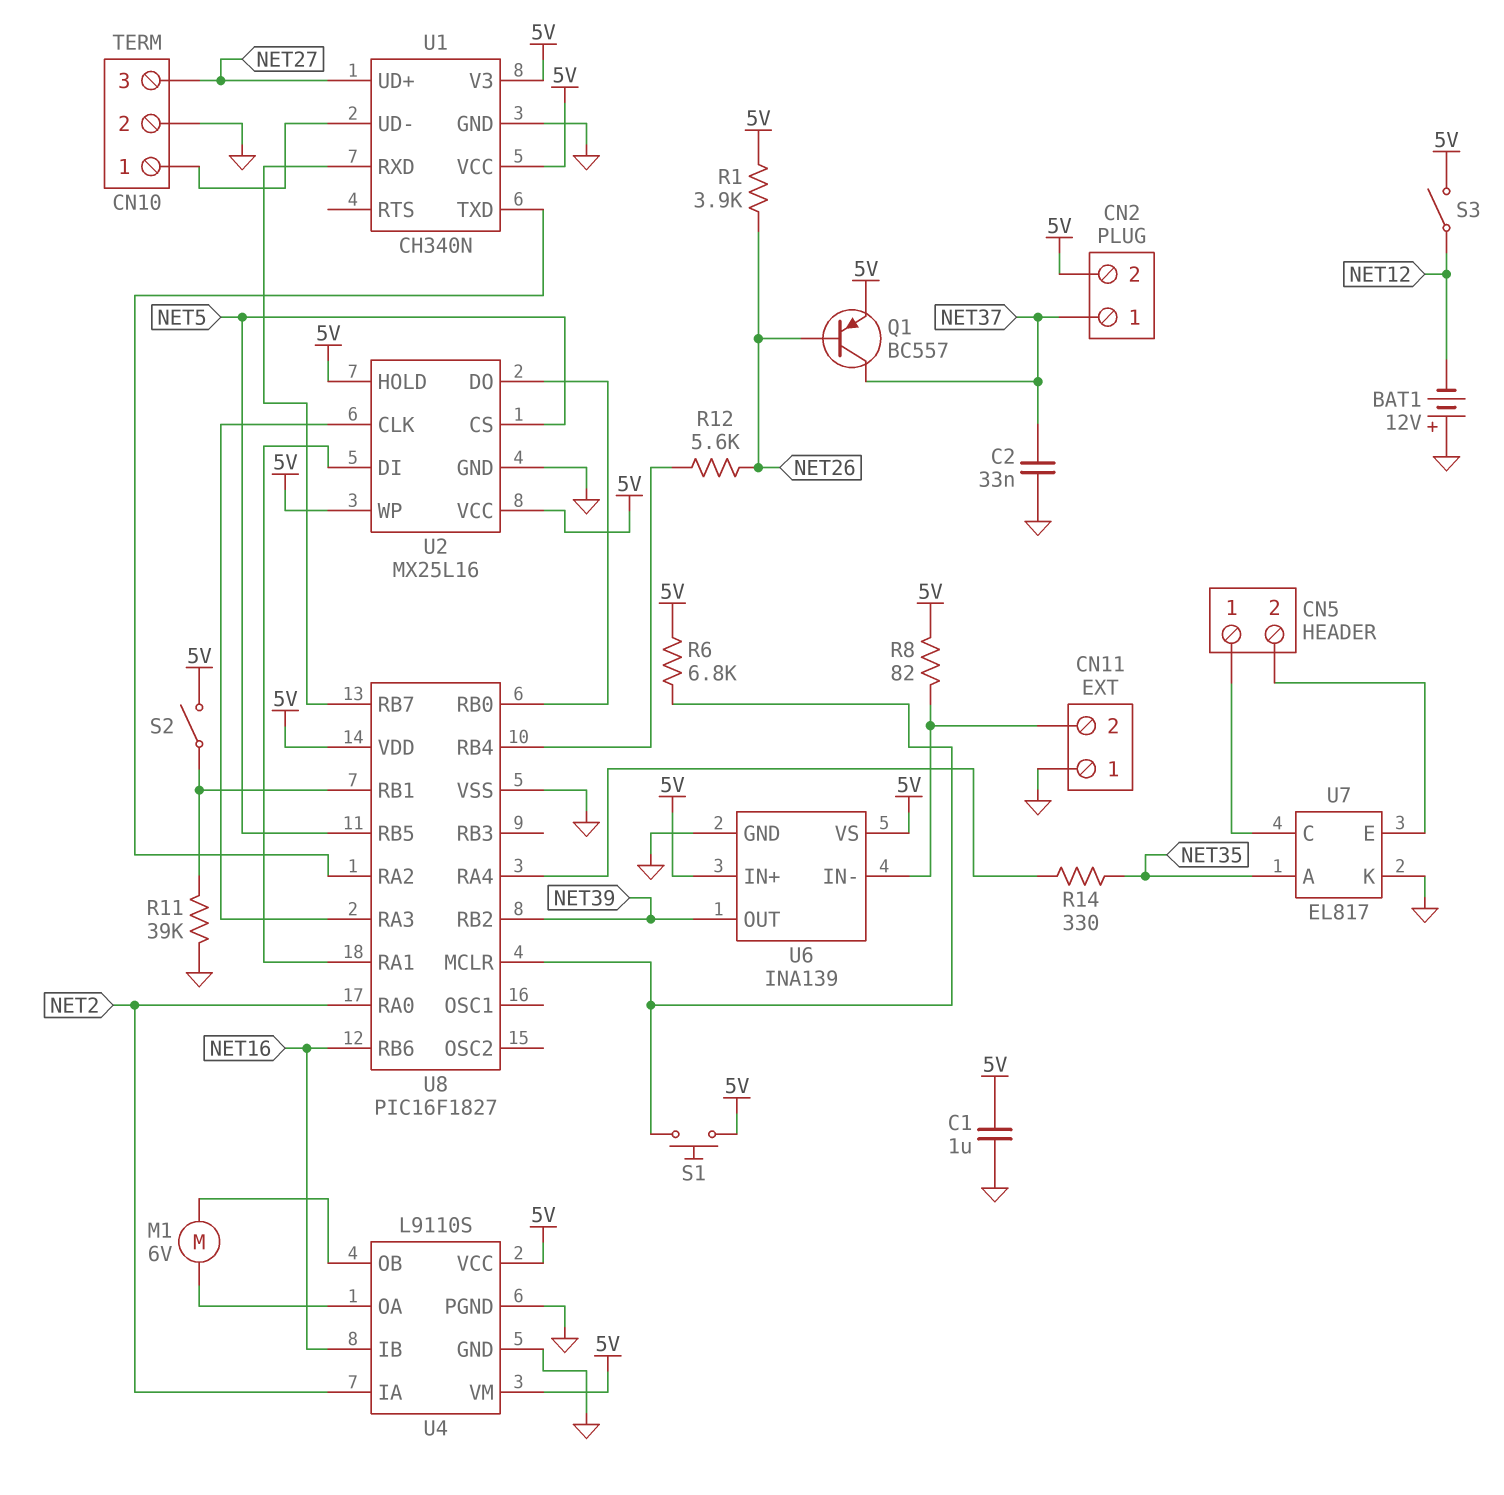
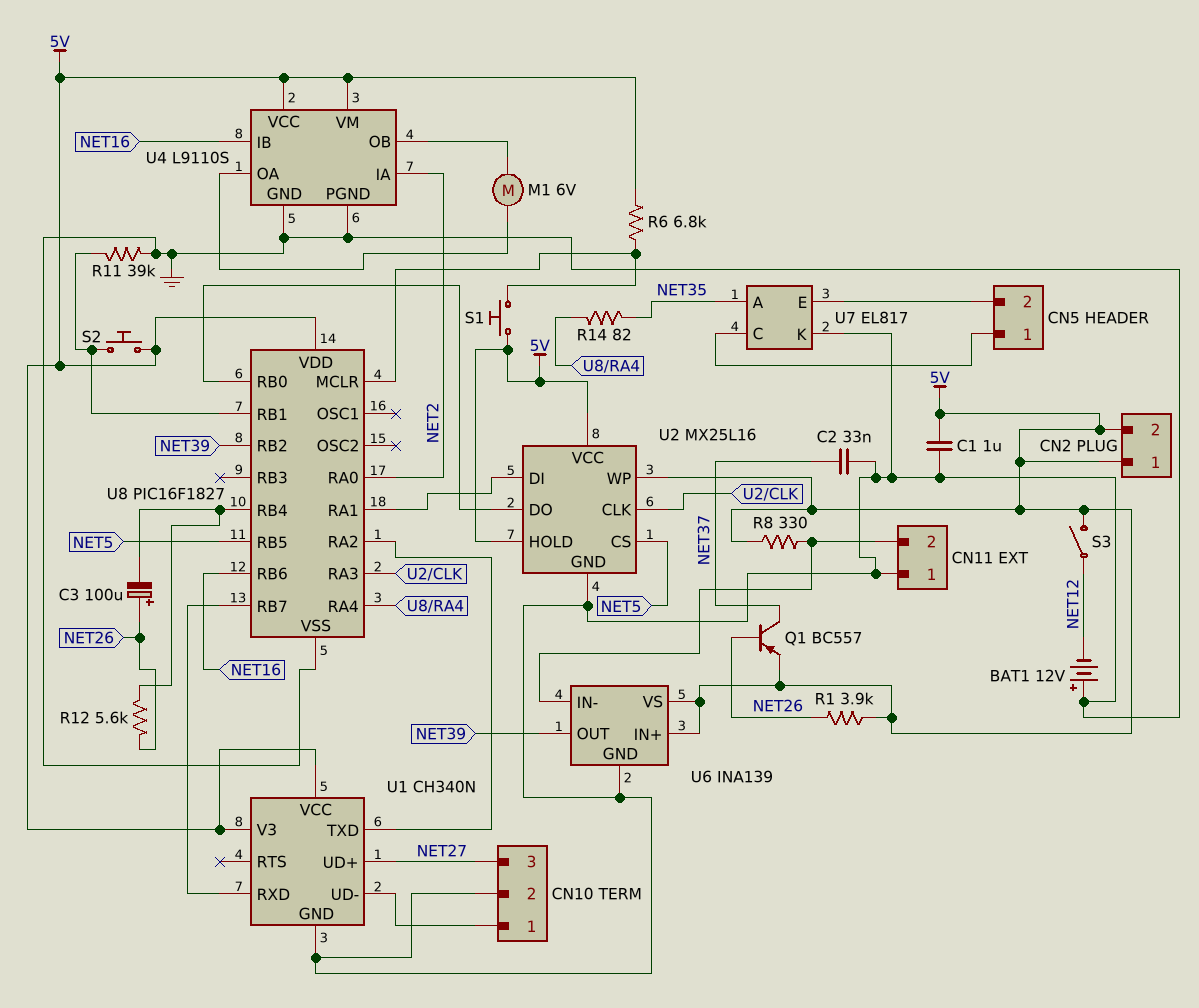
C3: none -> 100uF (plus NET26, minus U8/RB4)
CN2 pin 1: NET37 -> 5V
R8: 82 (5V, CN11/2) -> 330 (5V, CN11/2)
R14: 330 (NET35, U8/RA4) -> 82 (NET35, U8/RA4)
S2: switch (5V, U8/RB1) -> button (5V, U8/RB1)

